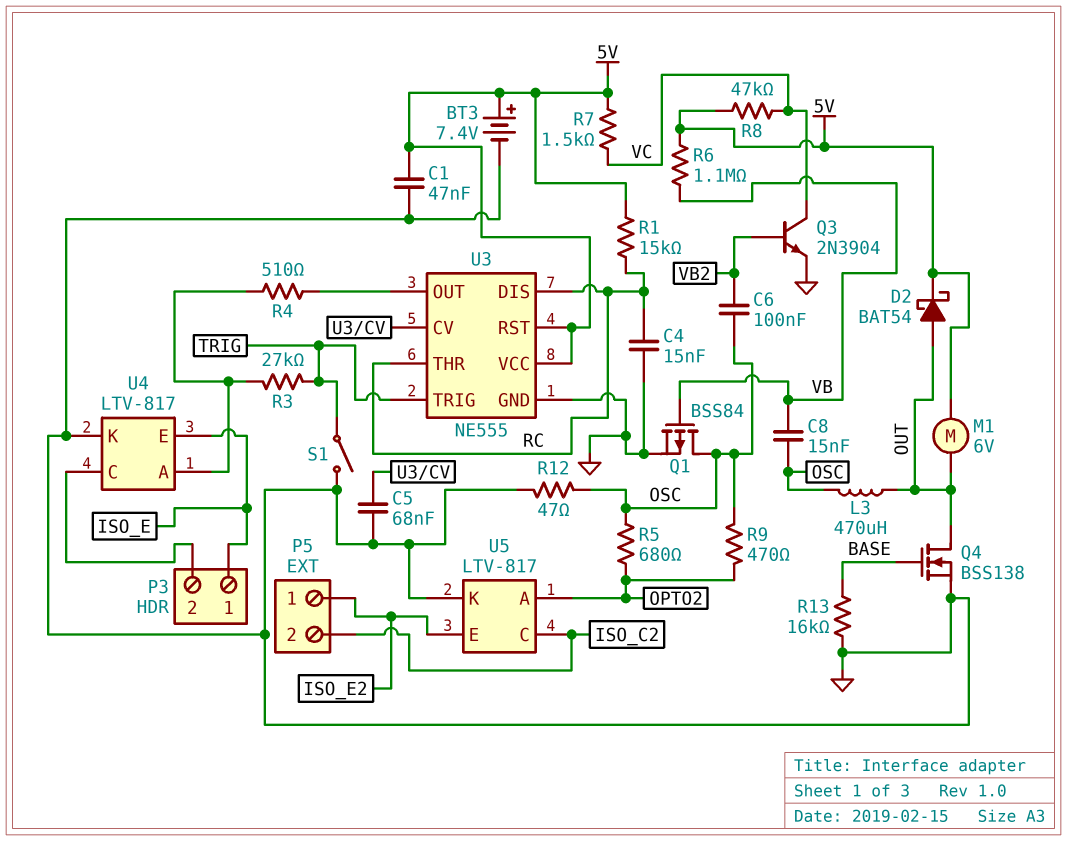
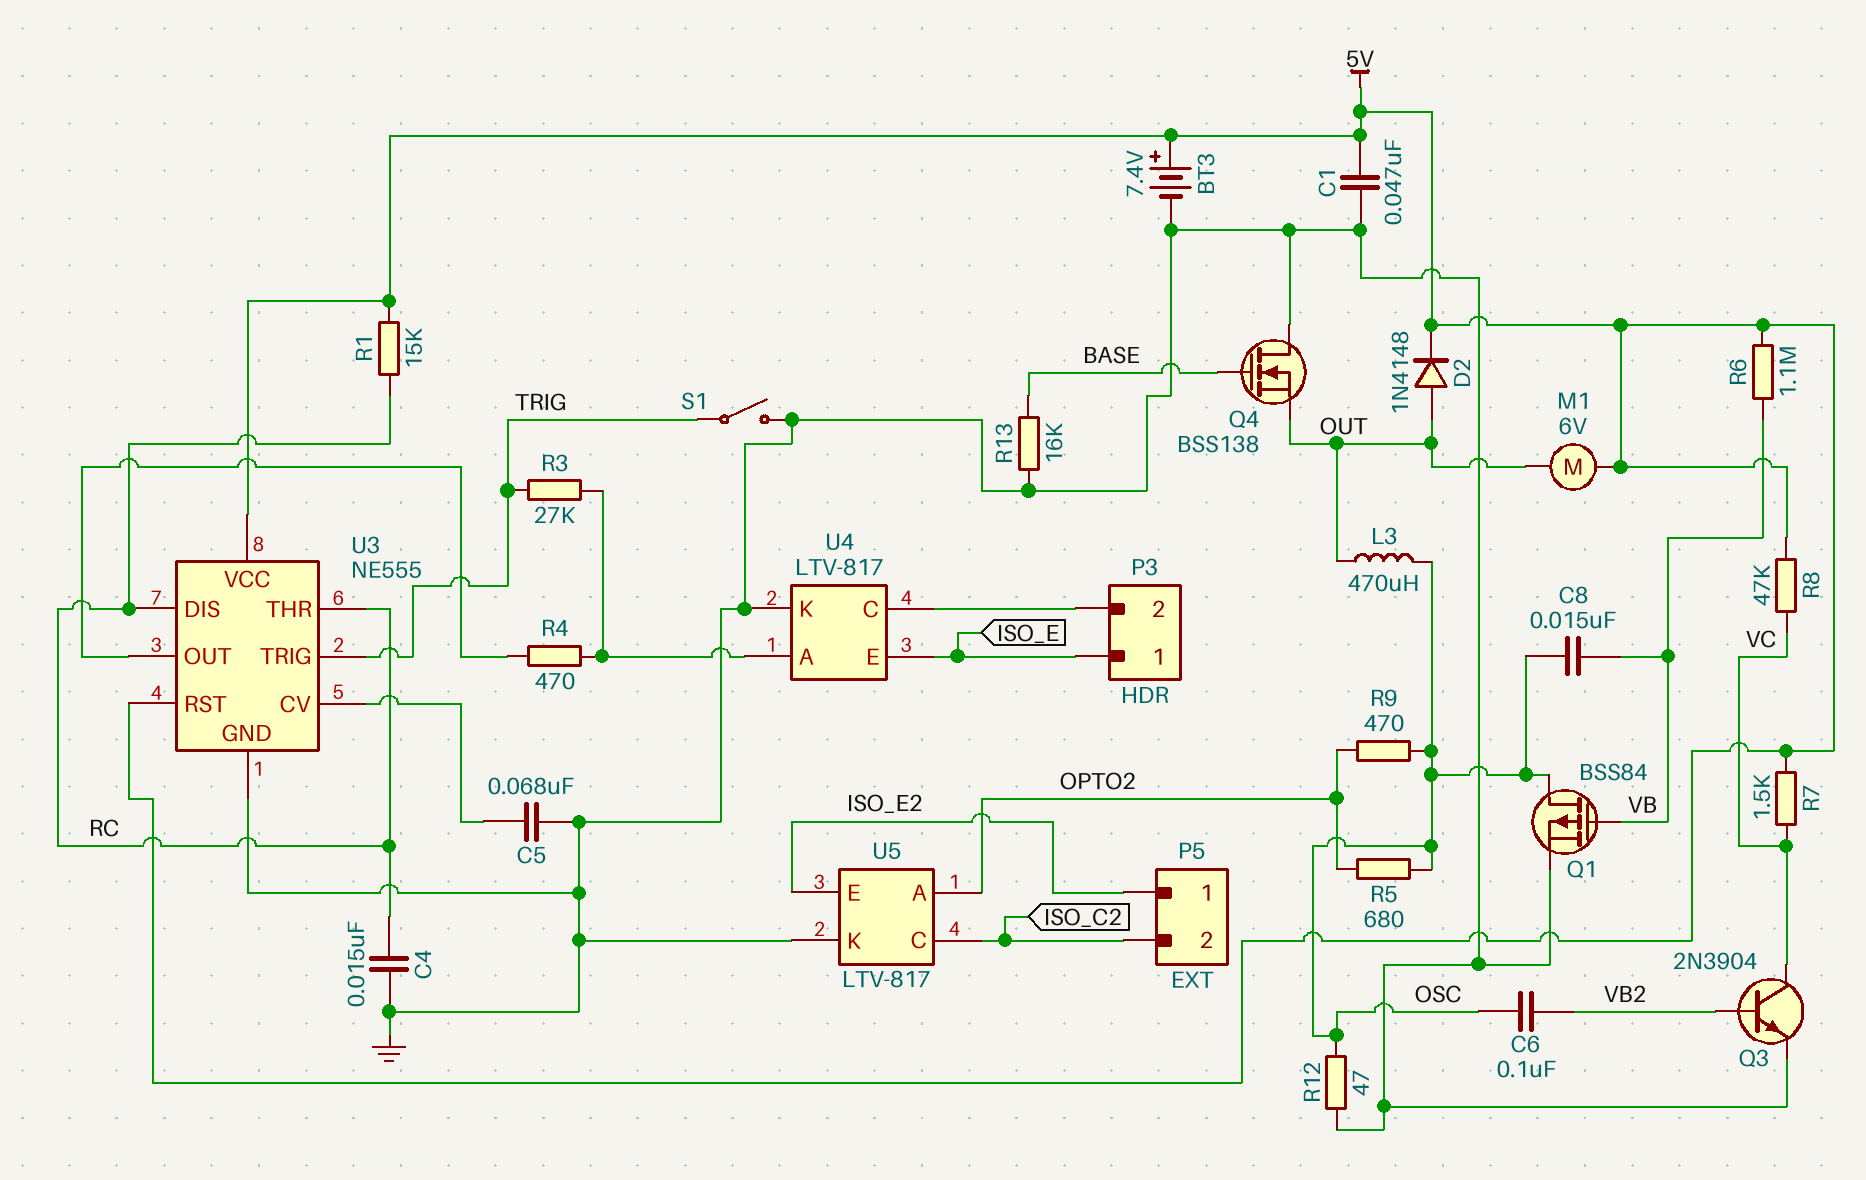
D2: schottky BAT54 (A OUT, K 5V) -> diode 1N4148 (A OUT, K 5V)
Q4: NMOS BSS138 (G BASE, D OUT, S GND) -> NMOS BSS138 (G BASE, D GND, S OUT)
R4: 510 (U3/OUT, U4/A) -> 470 (U3/OUT, U4/A)

